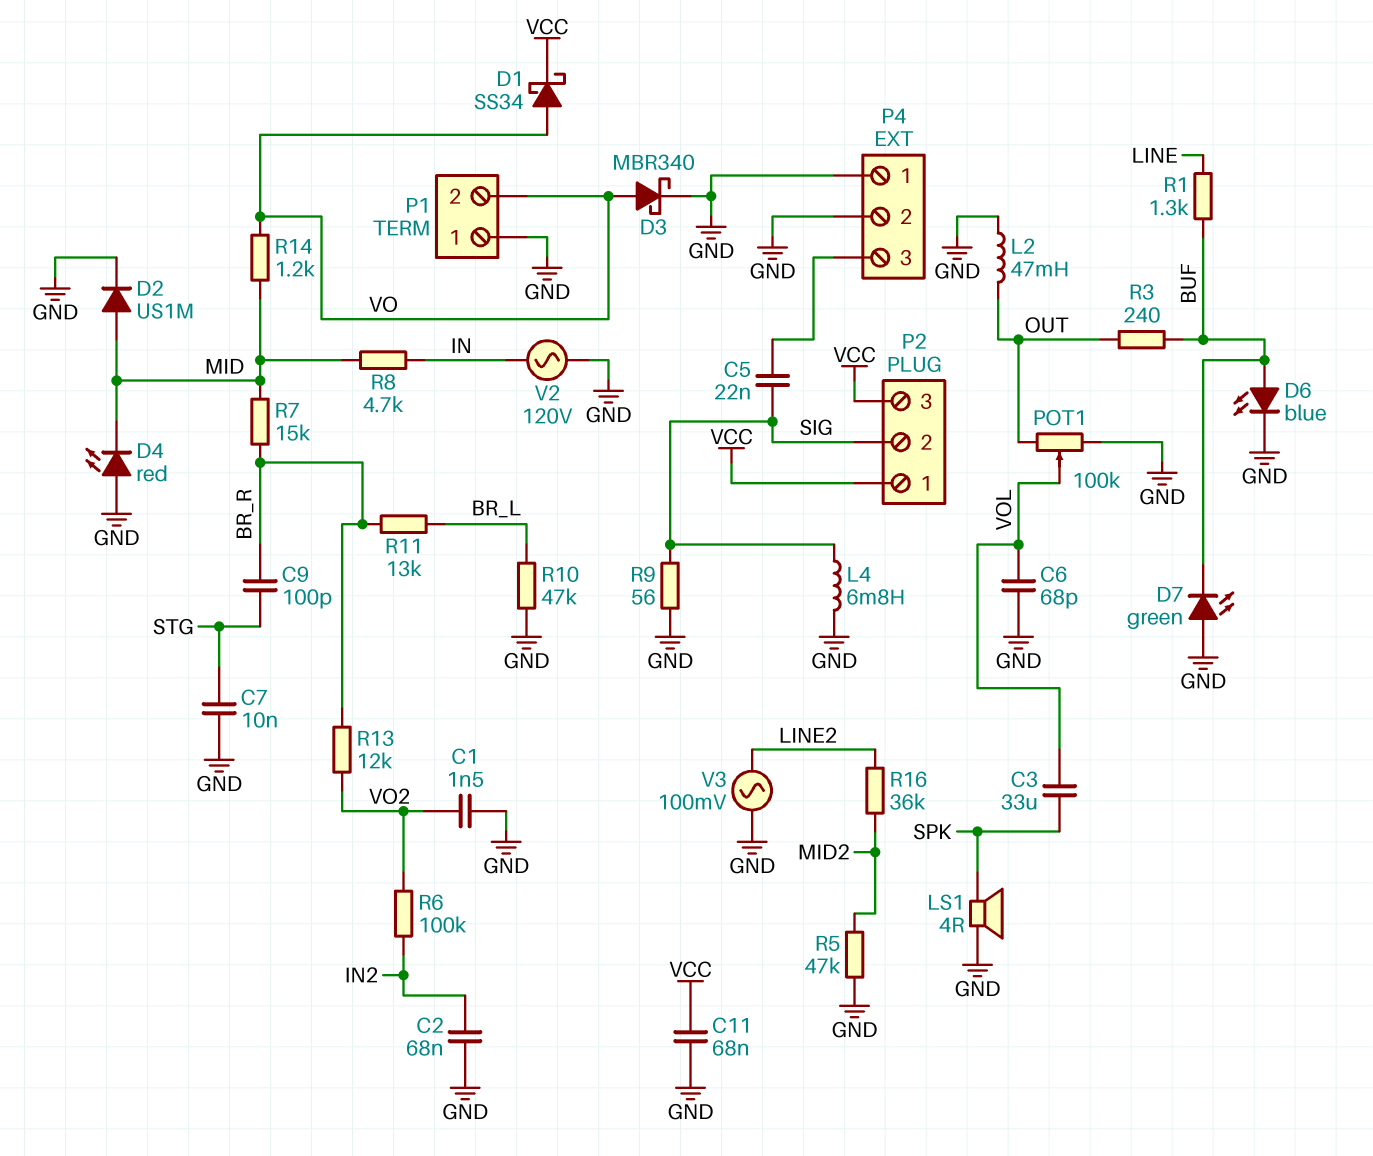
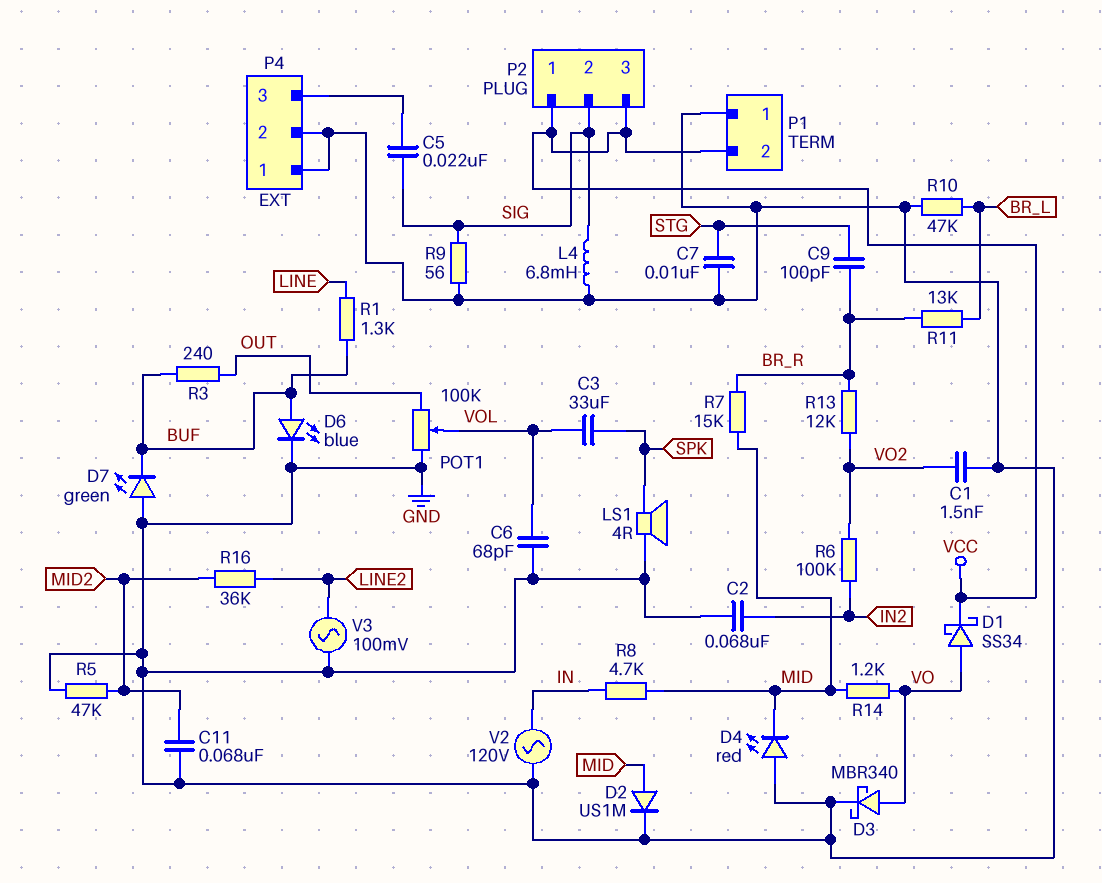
C11: 68nF (GND, VCC) -> 68nF (GND, MID2)
L2: 47mH (GND, OUT) -> none
P1 pin 2: VO -> VCC

